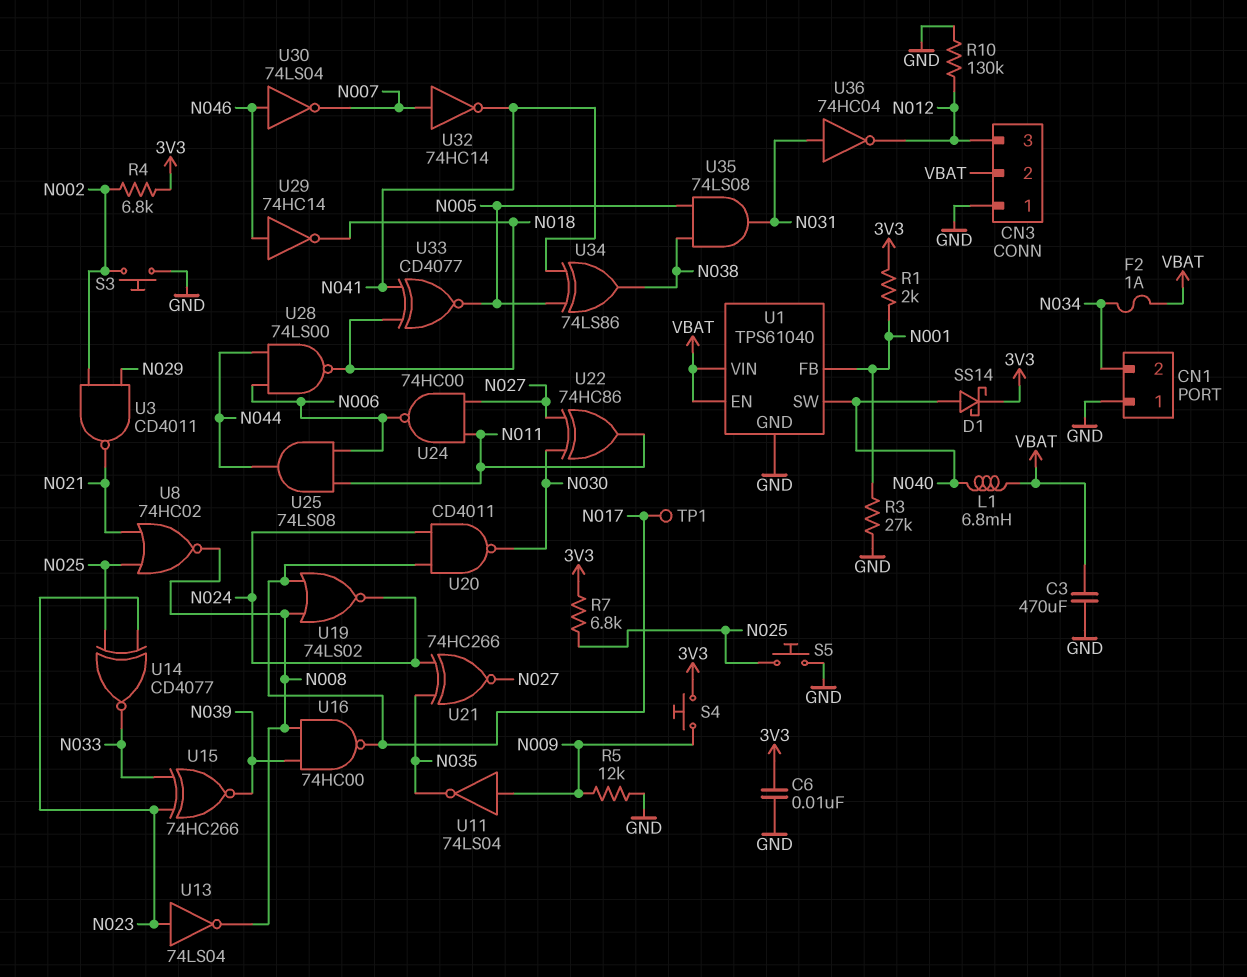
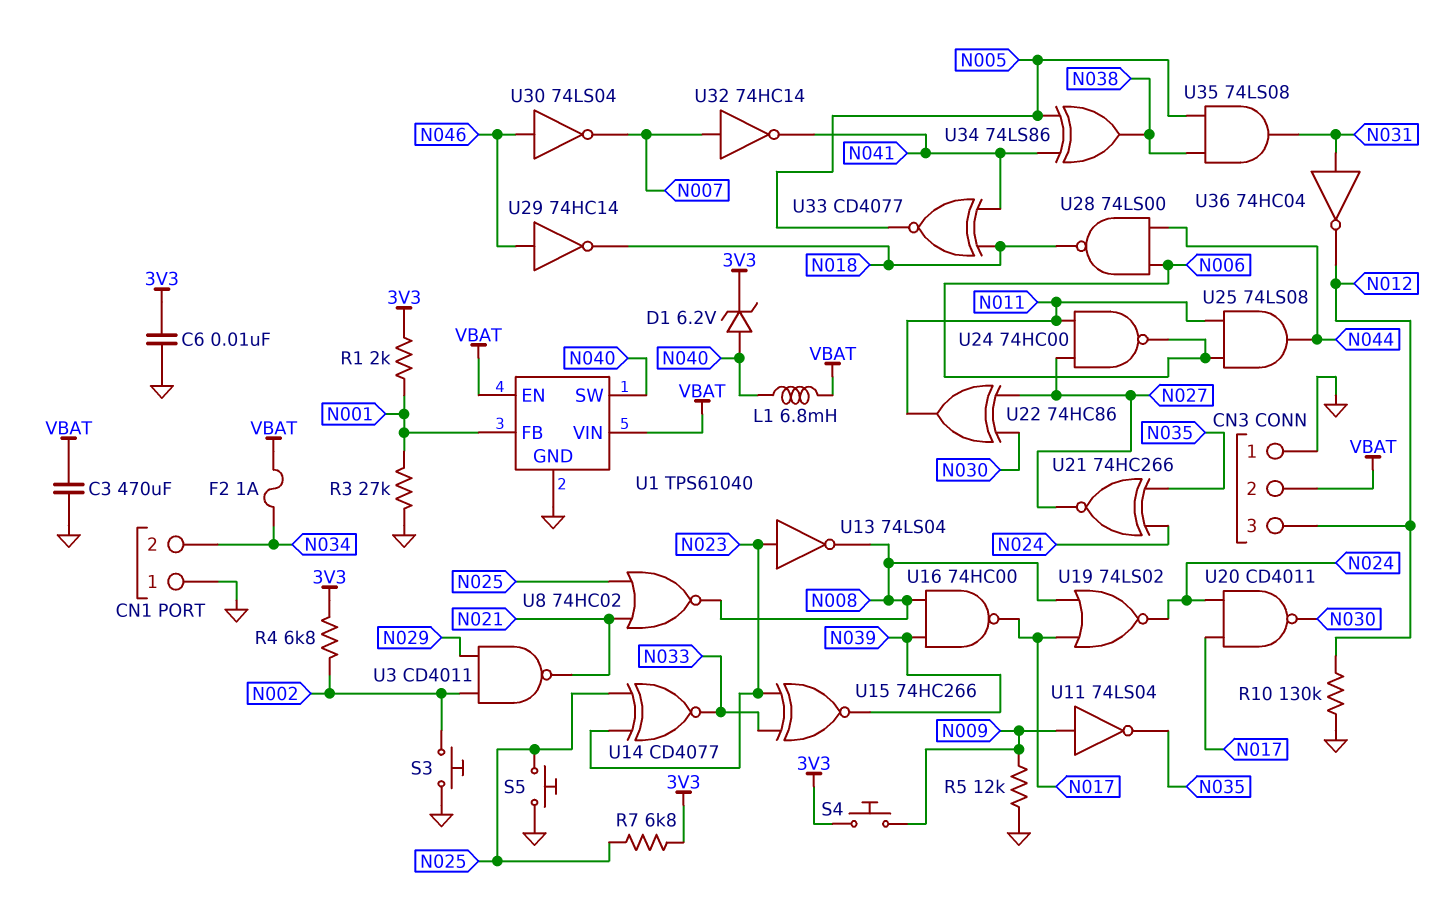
D1: schottky SS14 (A N040, K 3V3) -> zener 6.2V (A N040, K 3V3)
TP1: test point (N017) -> none

